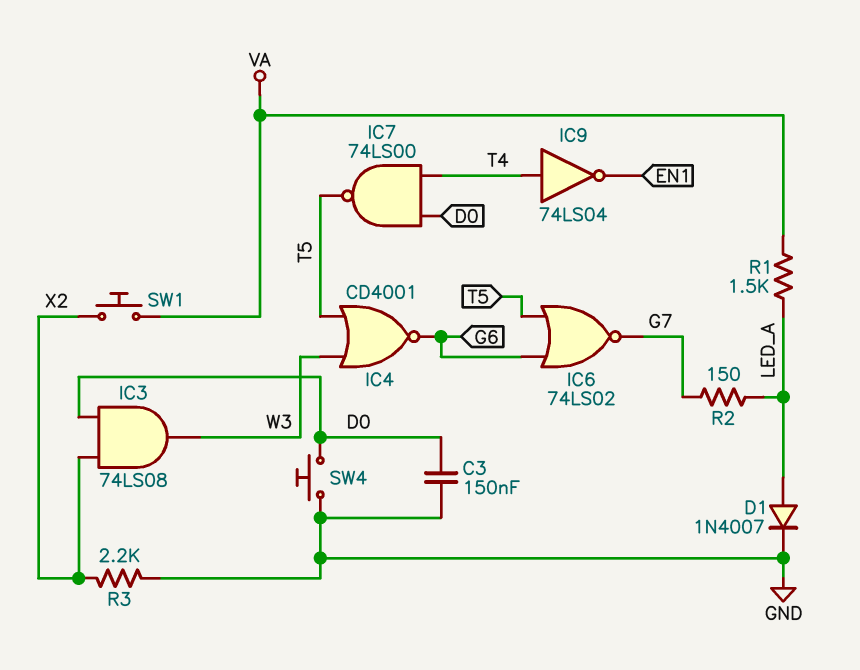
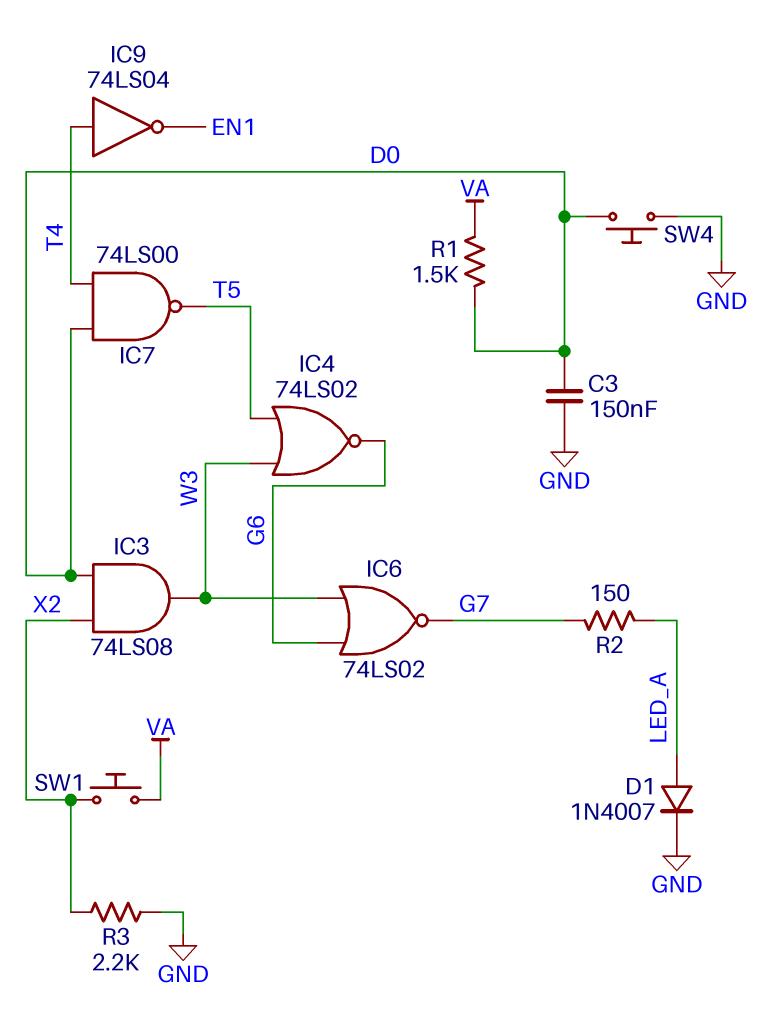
IC4: NOR CD4001 (in T5, in W3, out G6) -> NOR 74LS02 (in T5, in W3, out G6)
IC6: NOR 74LS02 (in G6, in T5, out G7) -> NOR 74LS02 (in G6, in W3, out G7)
R1: 1.5k (LED_A, VA) -> 1.5k (D0, VA)

